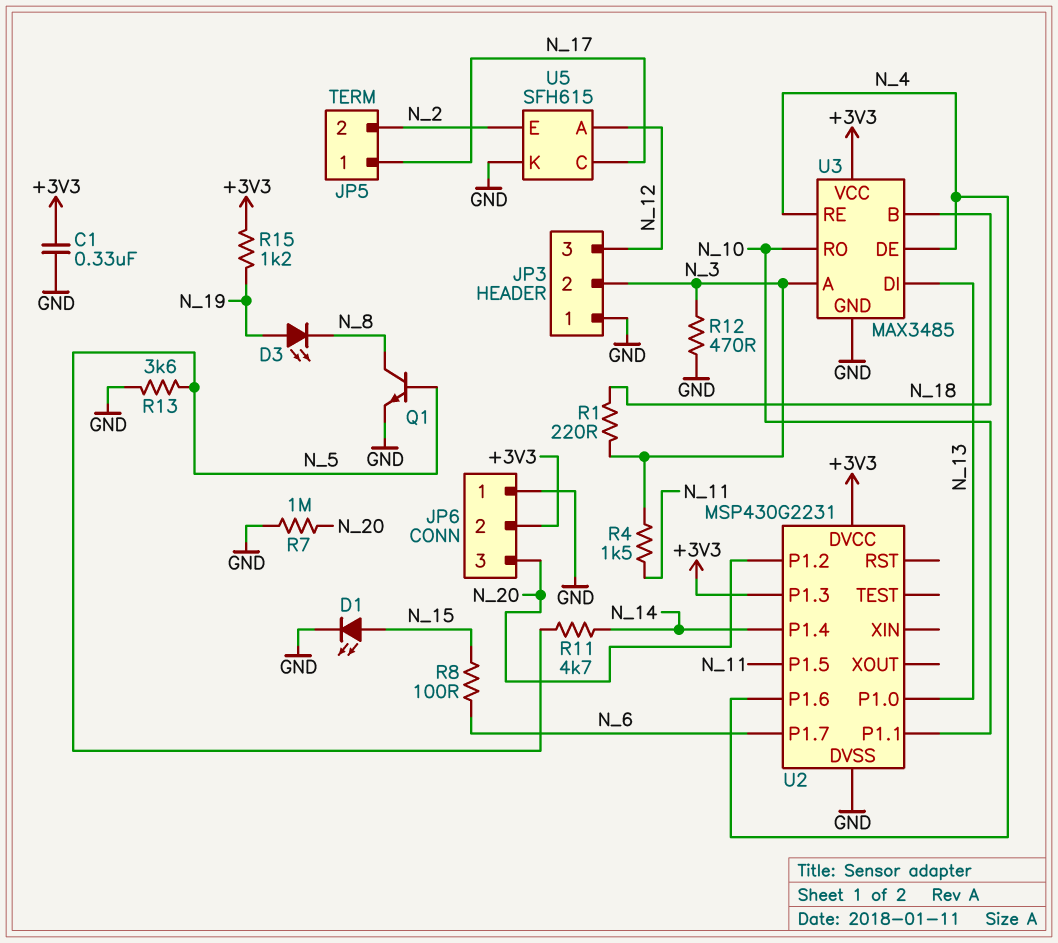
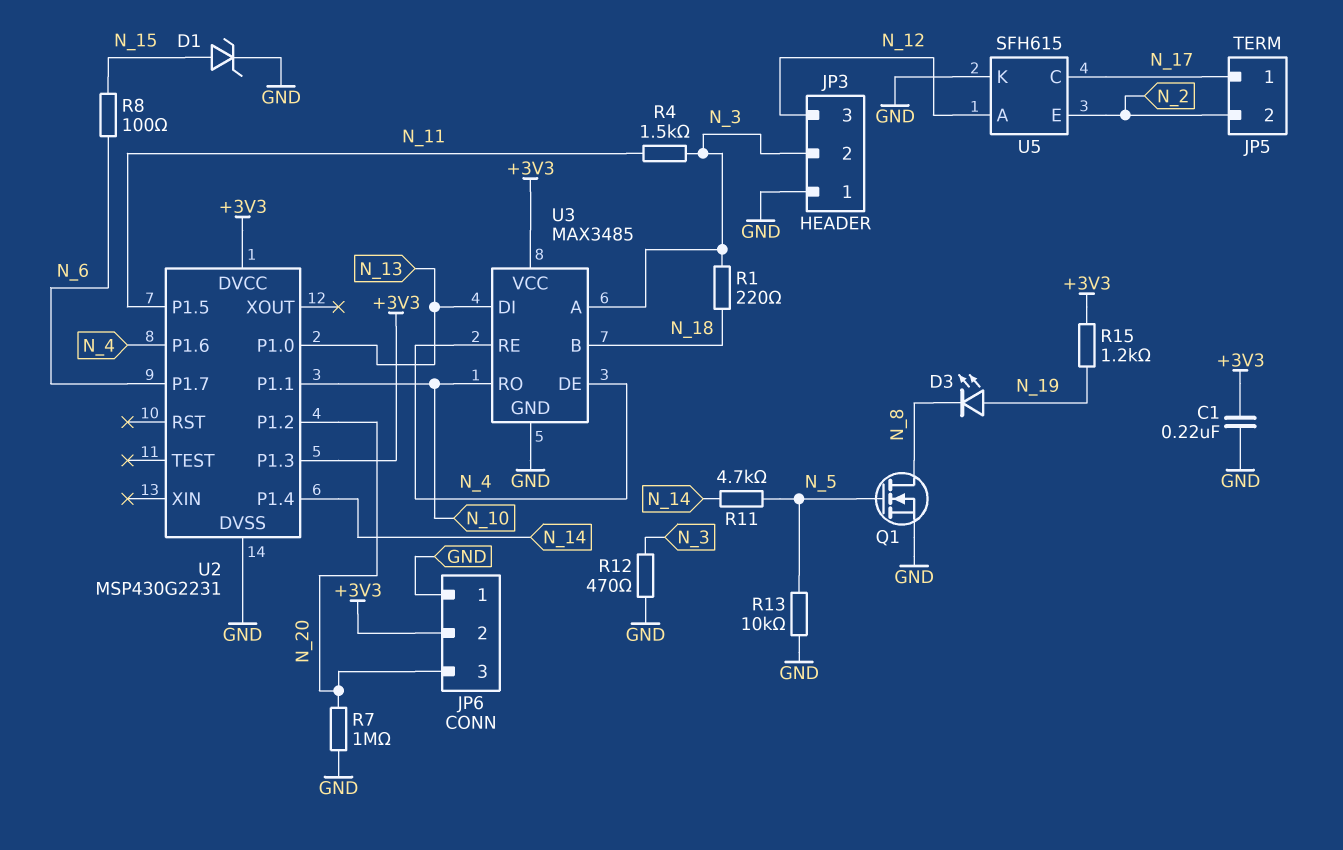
C1: 330nF (+3V3, GND) -> 220nF (+3V3, GND)
D1: LED (A N_15, K GND) -> zener (A N_15, K GND)
Q1: NPN (B N_5, C N_8, E GND) -> NMOS (G N_5, D N_8, S GND)
R13: 3.6k (GND, N_5) -> 10k (GND, N_5)

